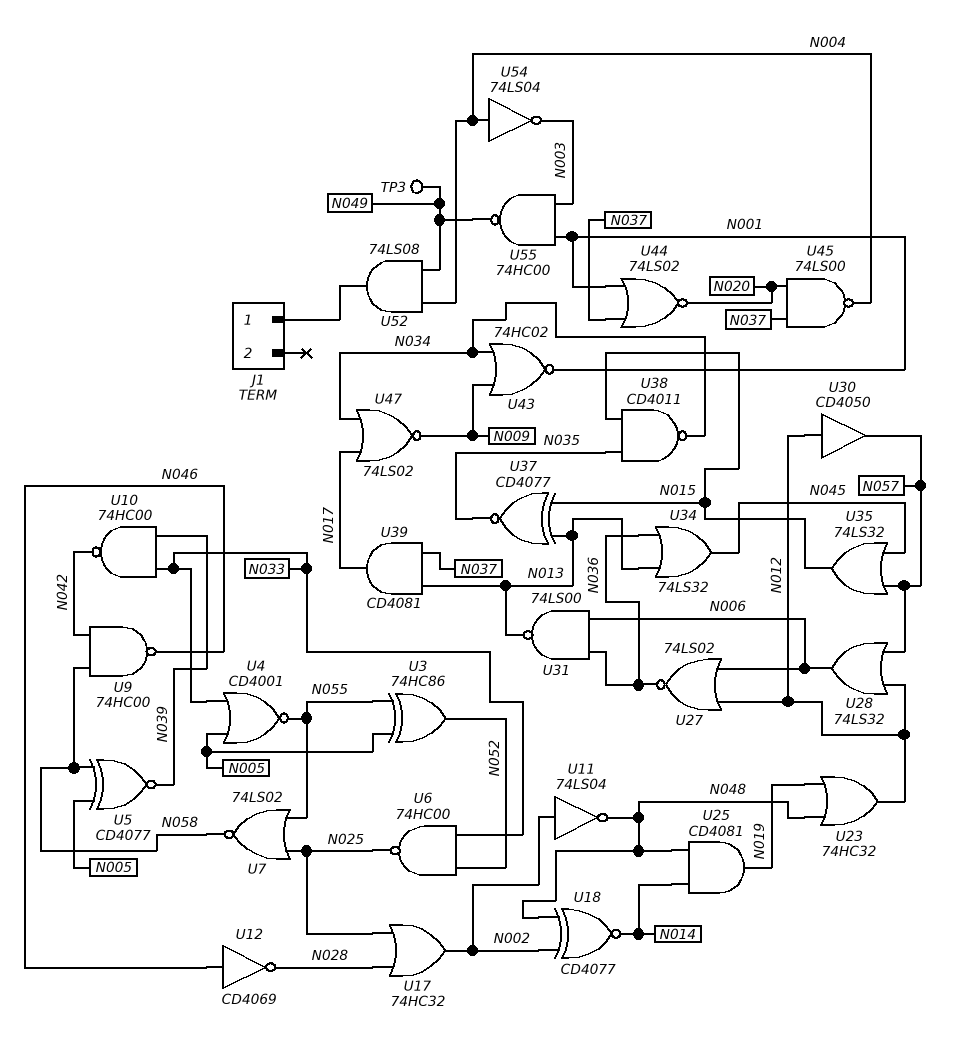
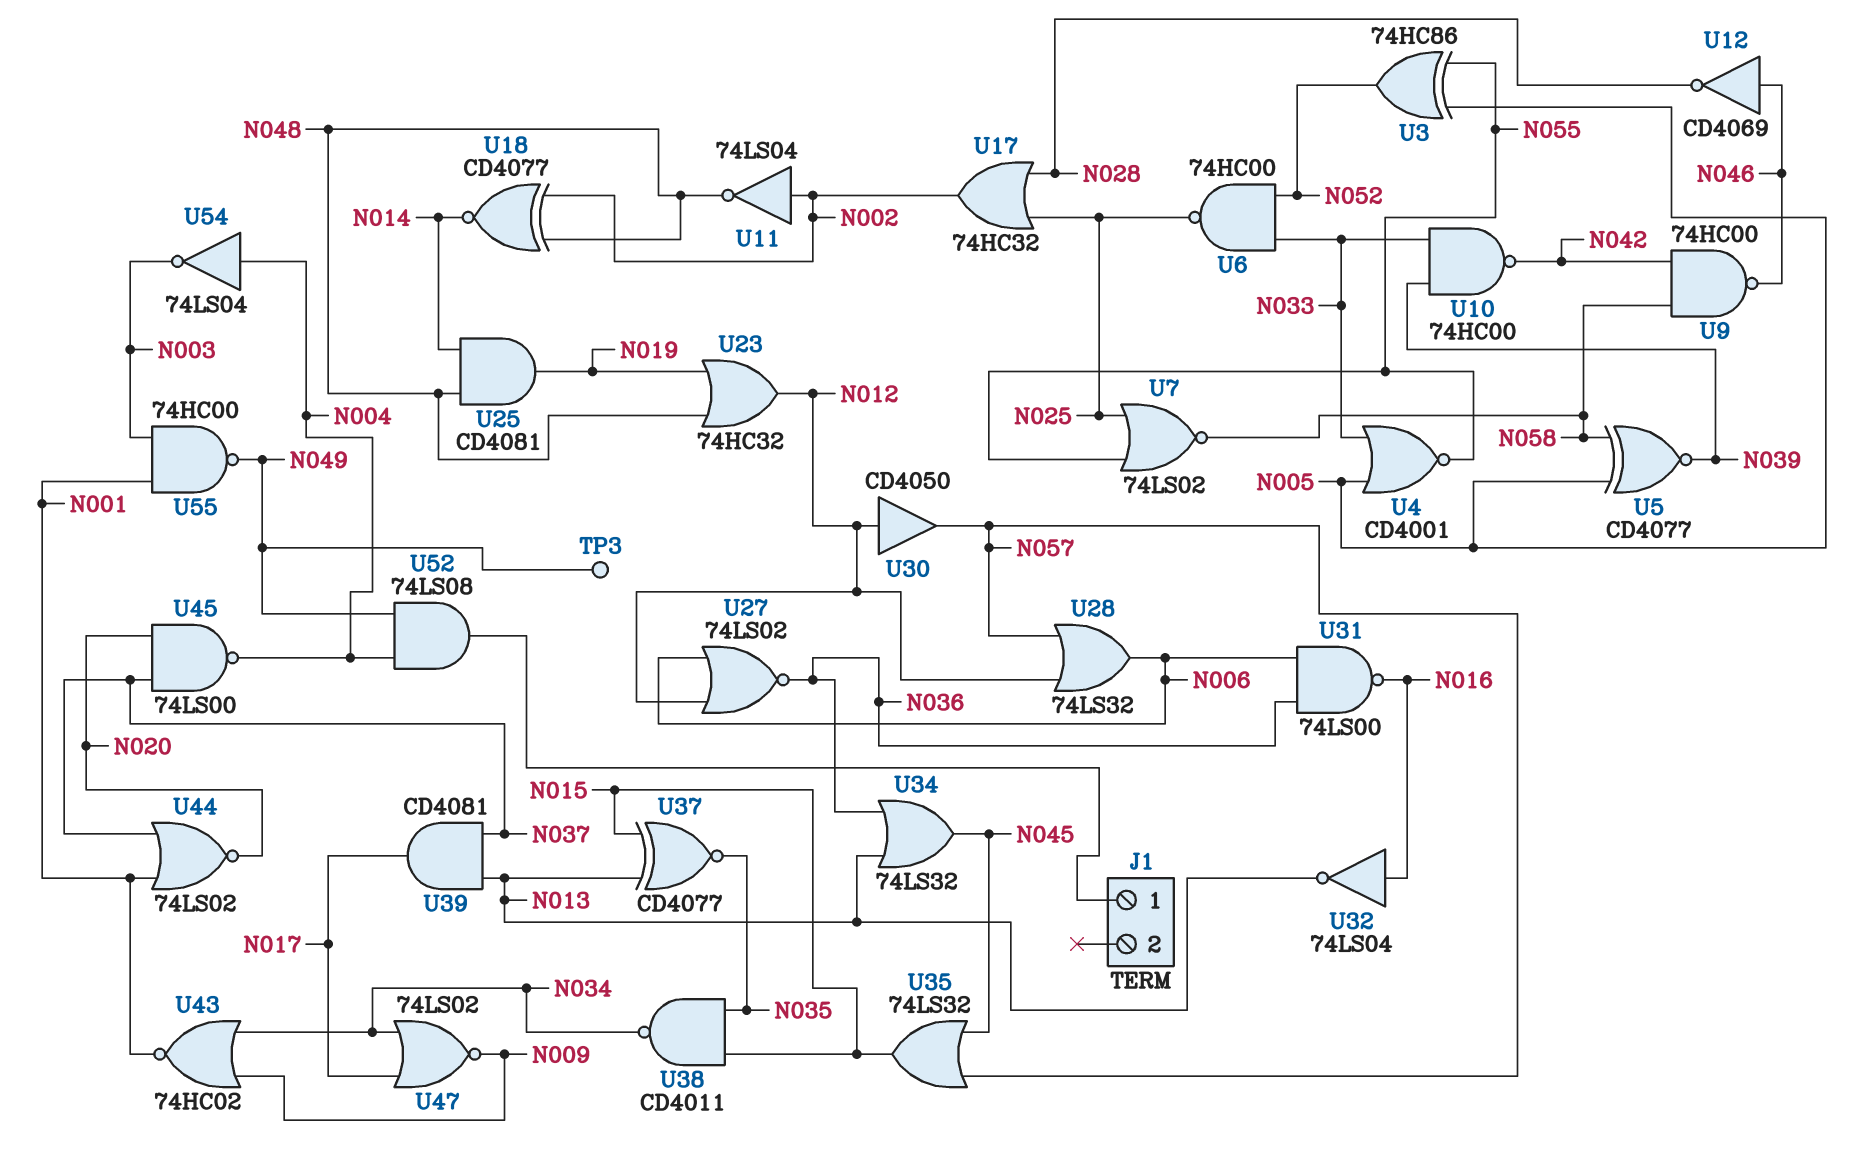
U31: NAND 74LS00 (in N006, in N036, out N013) -> NAND 74LS00 (in N006, in N036, out N016)
U32: none -> NOT 74LS04 (in N016, out N013)

